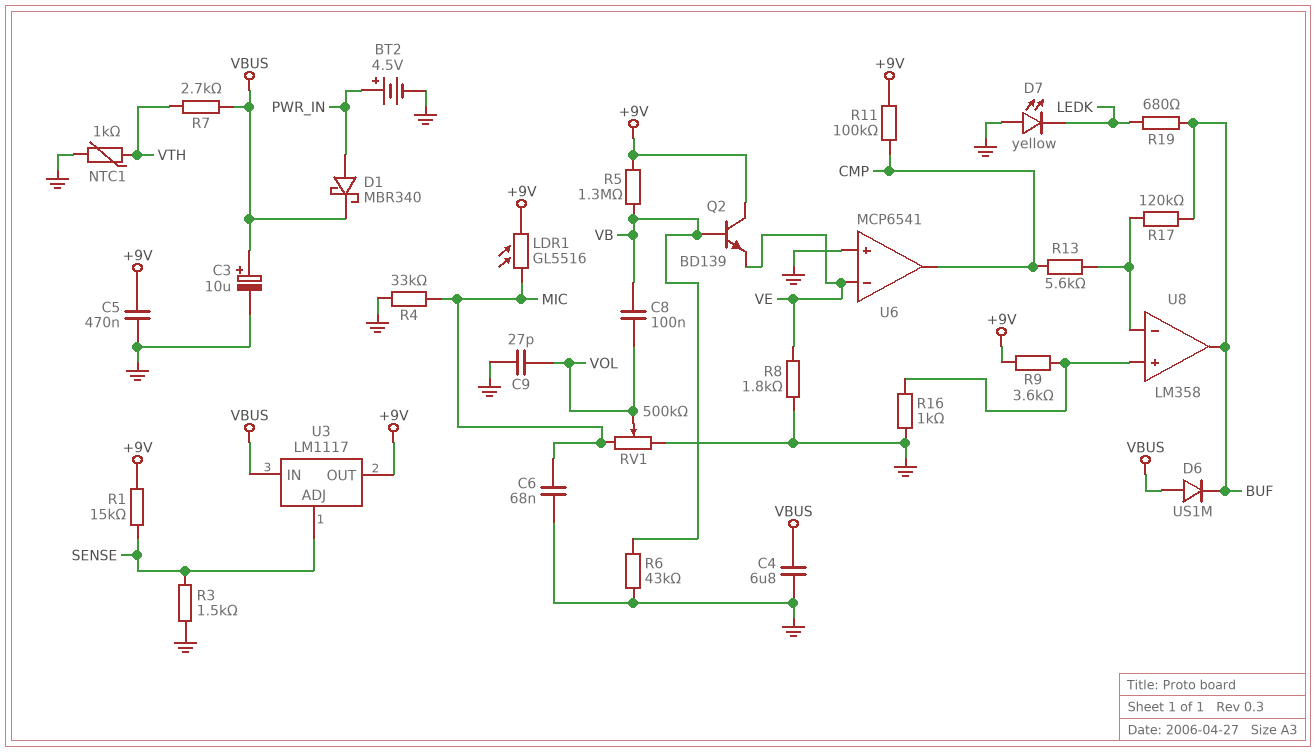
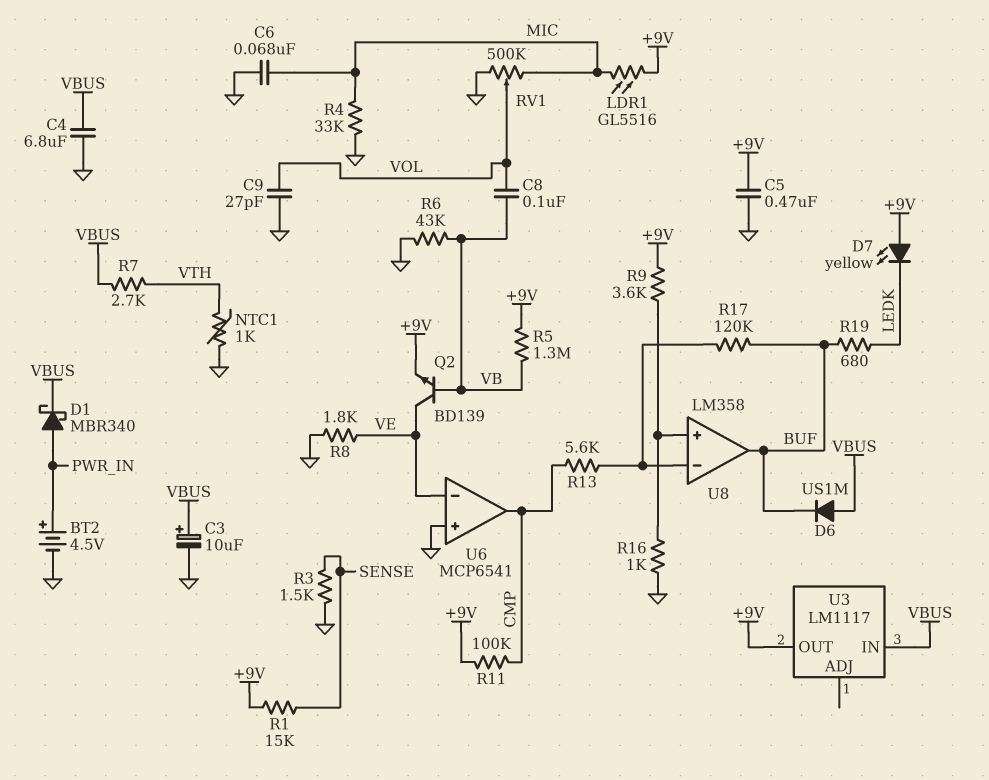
D7: LED yellow (A GND, K LEDK) -> LED yellow (A +9V, K LEDK)
Q2: NPN BD139 (B VB, C +9V, E VE) -> NPN BD139 (B VB, C VE, E +9V)
U3 pin ADJ: SENSE -> none

